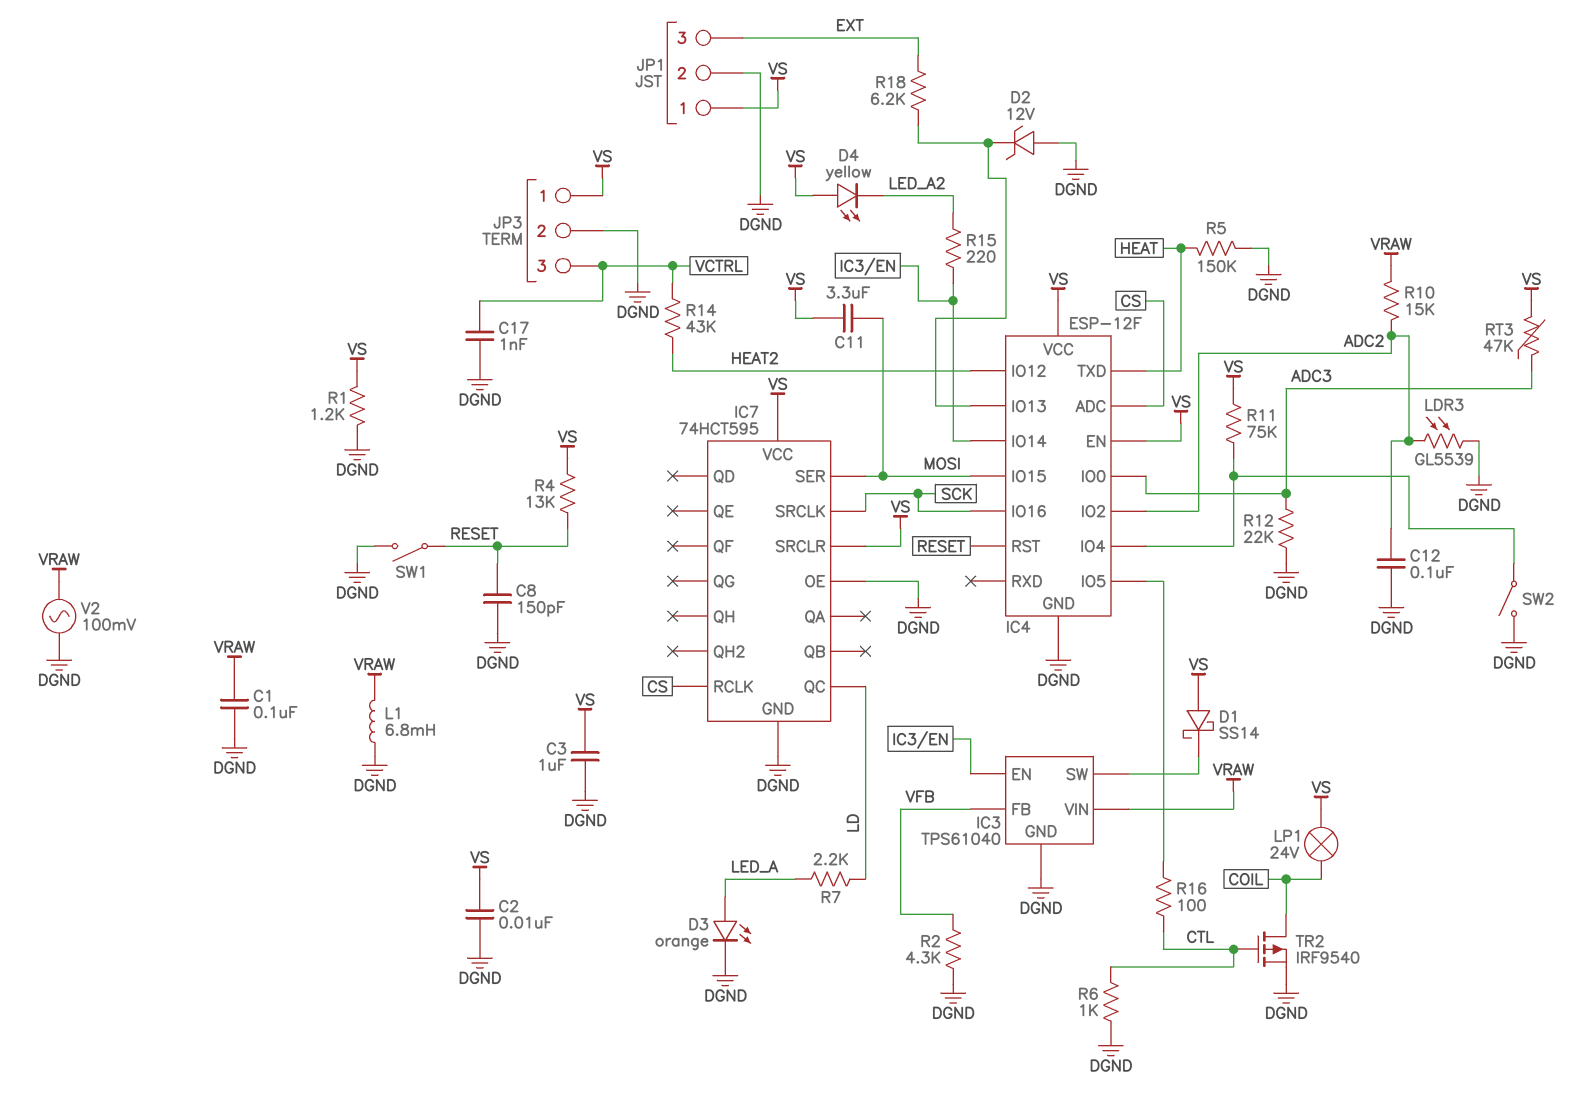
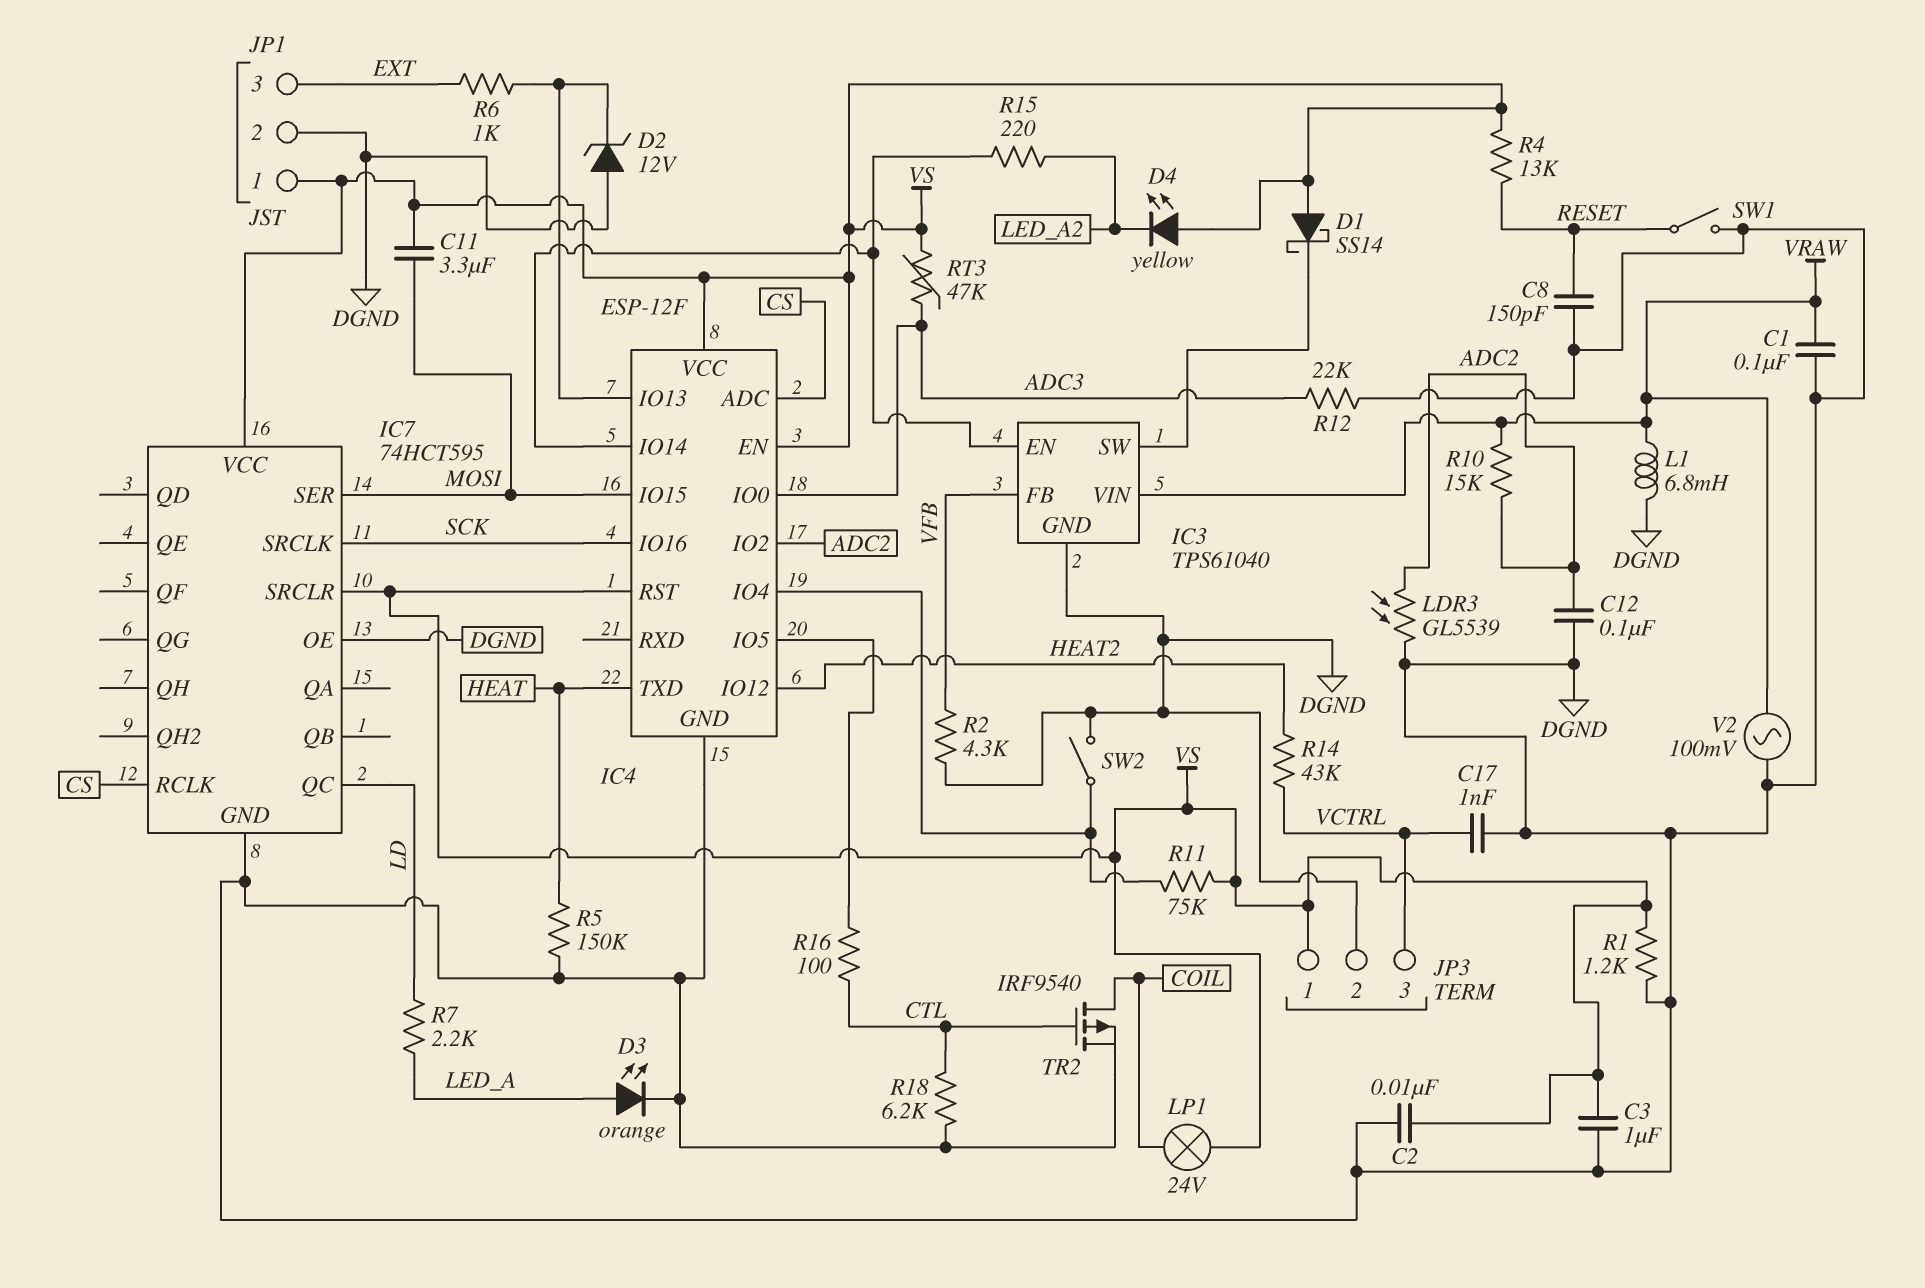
IC4 pin RST: RESET -> VS
R6: 1k (CTL, DGND) -> 1k (EXT, IC4/IO13)
R18: 6.2k (EXT, IC4/IO13) -> 6.2k (CTL, DGND)

